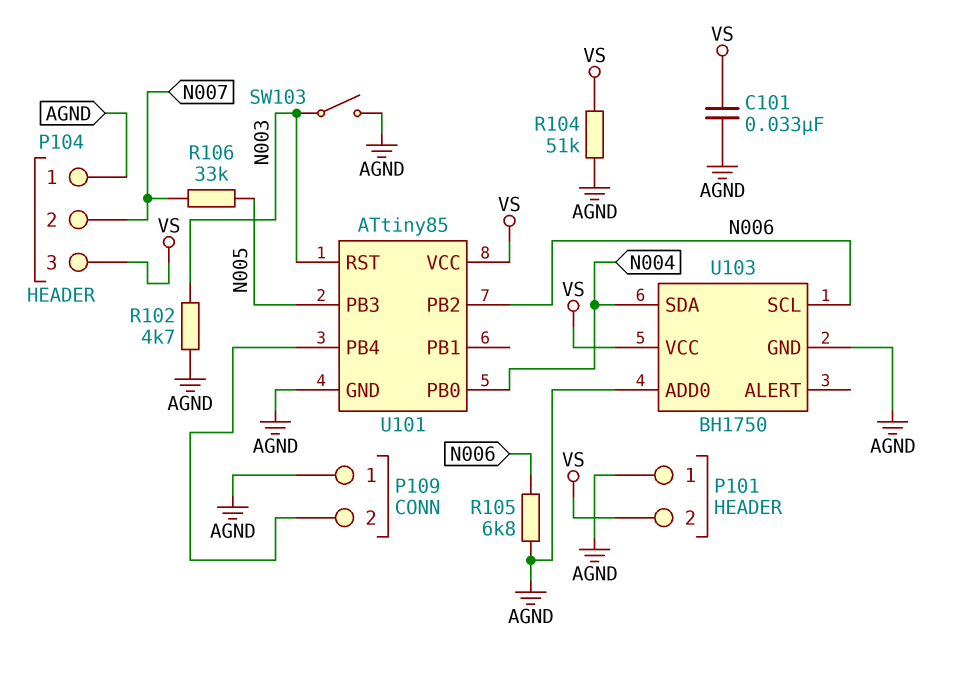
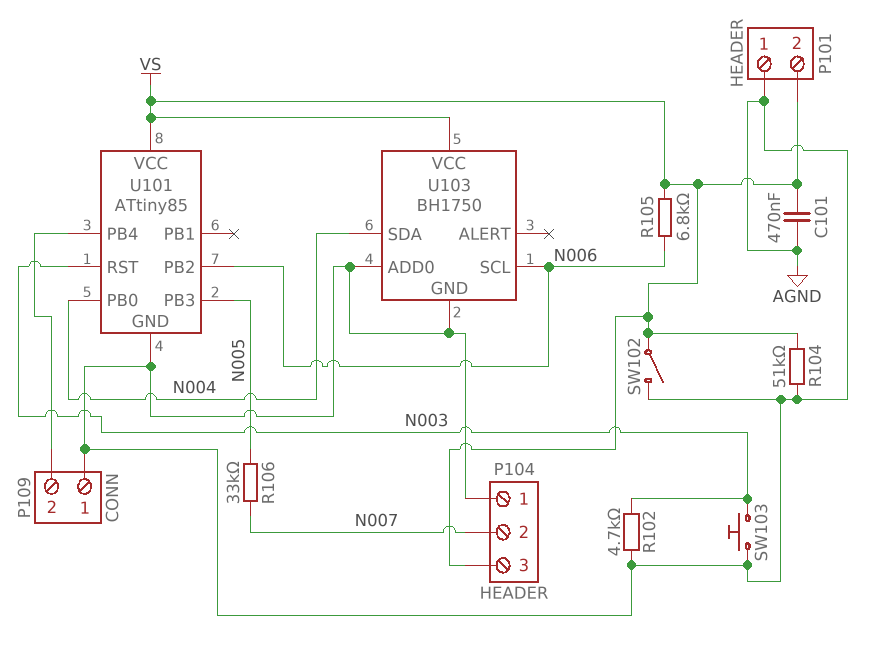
C101: 33nF (AGND, VS) -> 470nF (AGND, VS)
R105: 6.8k (AGND, N006) -> 6.8k (N006, VS)
SW102: none -> switch (AGND, VS)
SW103: switch (AGND, N003) -> button (AGND, N003)

